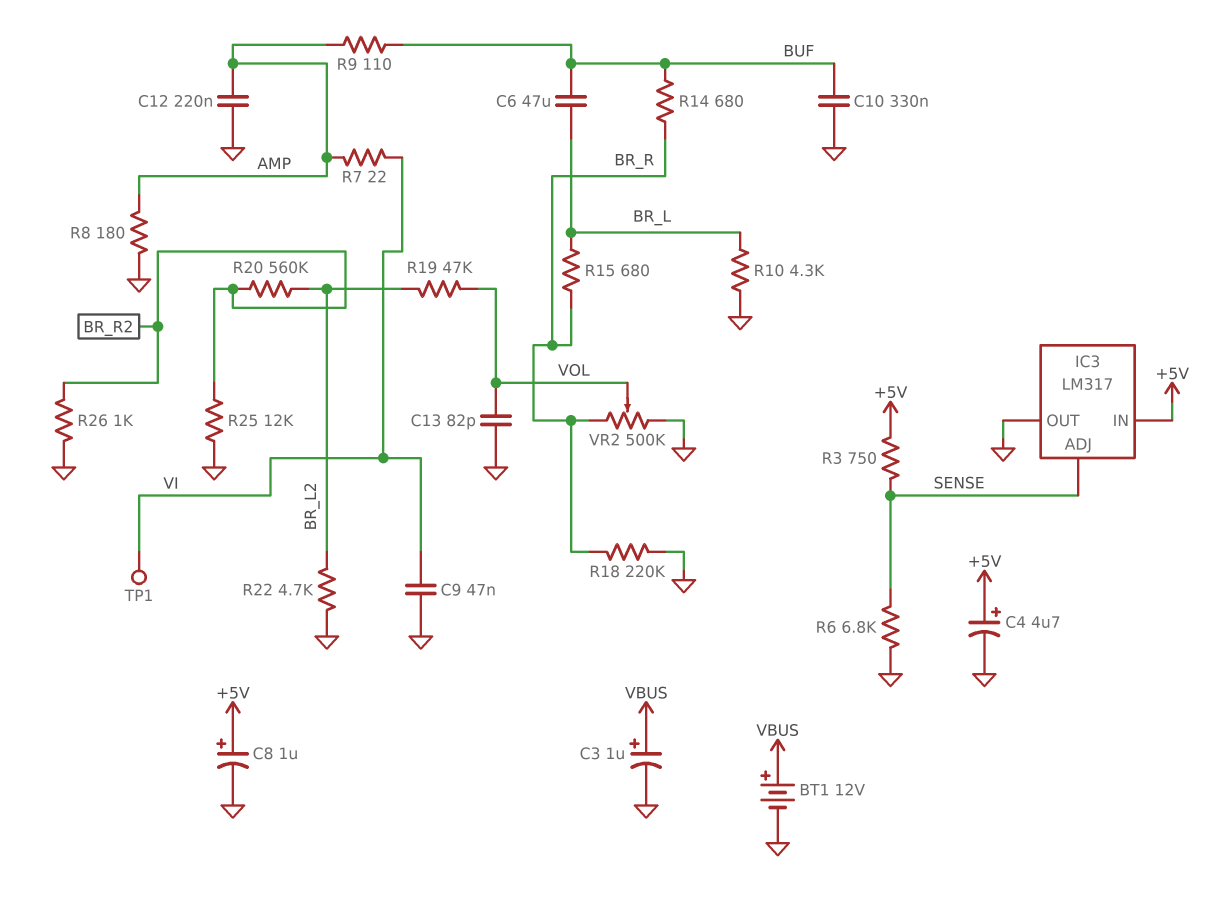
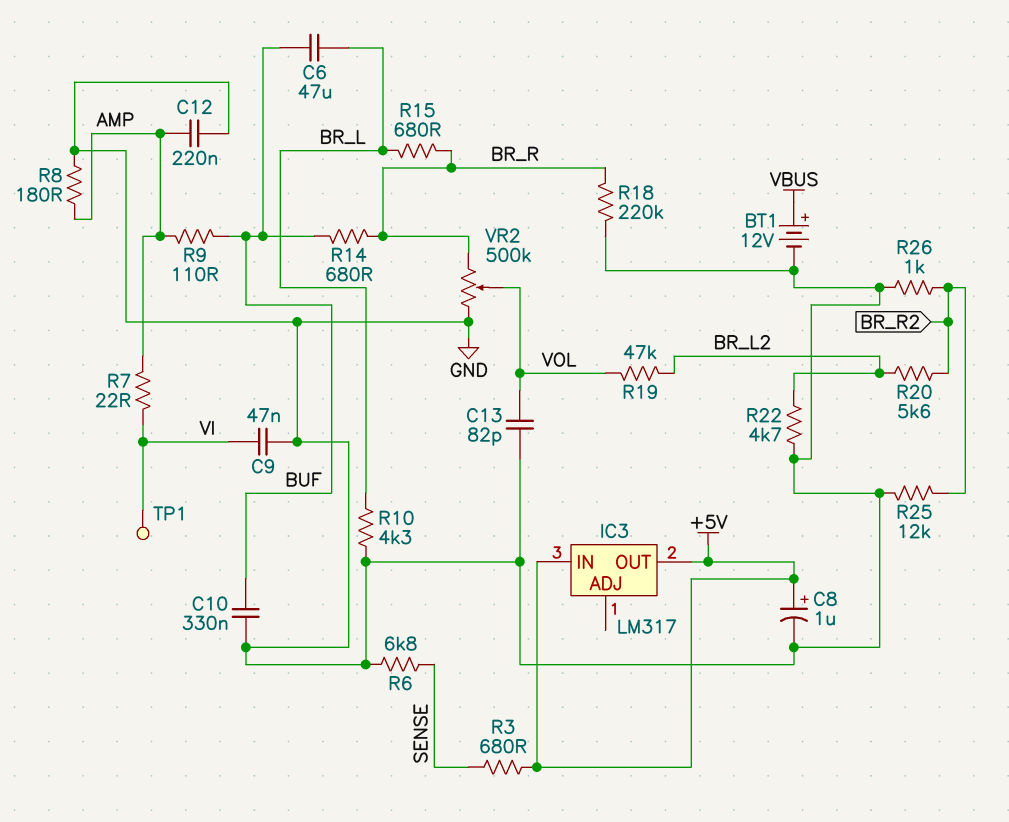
C3: 1uF (plus VBUS, minus GND) -> none
C4: 4.7uF (plus +5V, minus GND) -> none
IC3 pin ADJ: SENSE -> none
IC3 pin OUT: GND -> +5V
R3: 750 (+5V, SENSE) -> 680 (+5V, SENSE)
R20: 560k (BR_L2, BR_R2) -> 5.6k (BR_L2, BR_R2)

